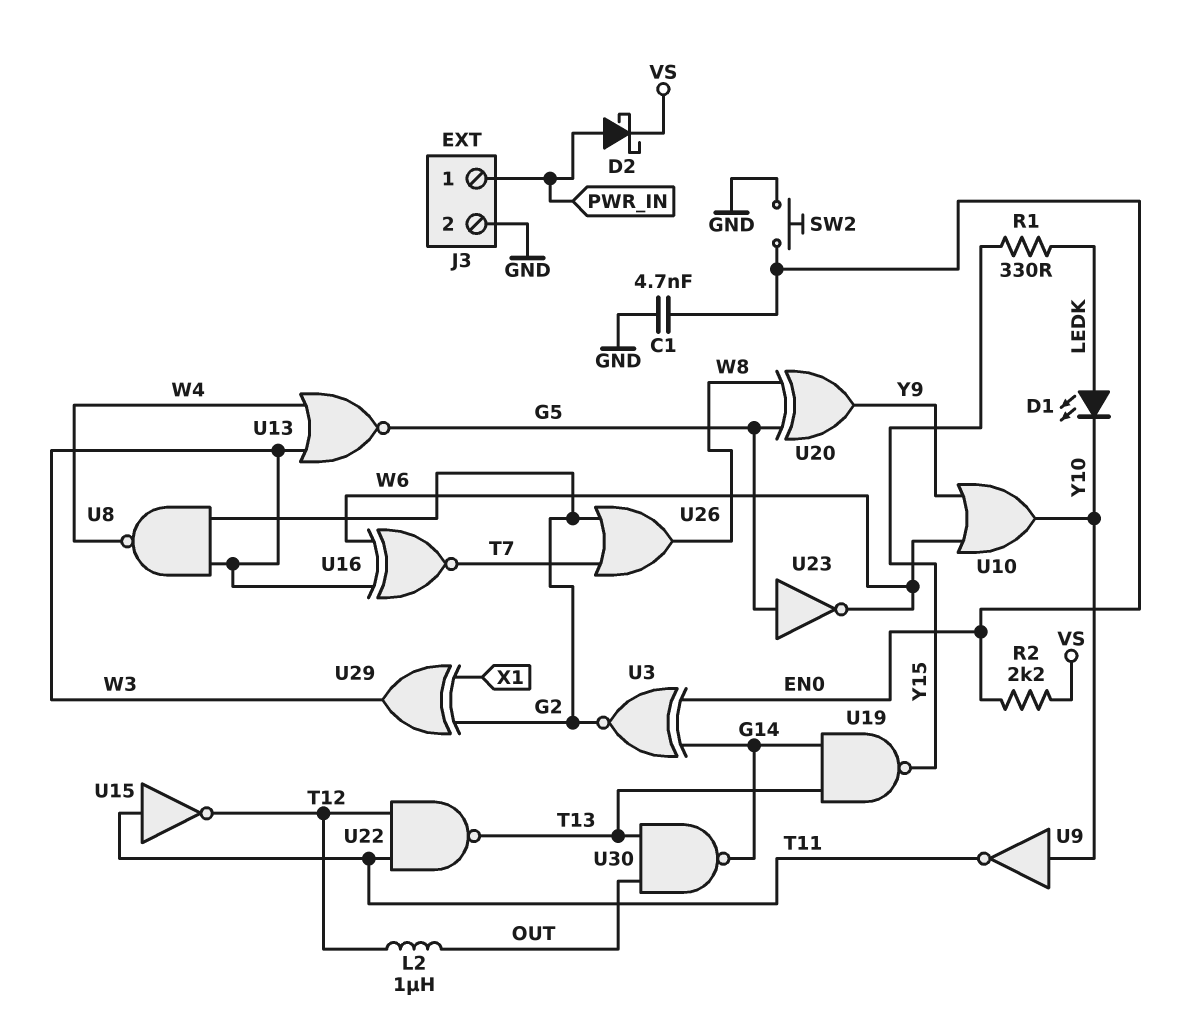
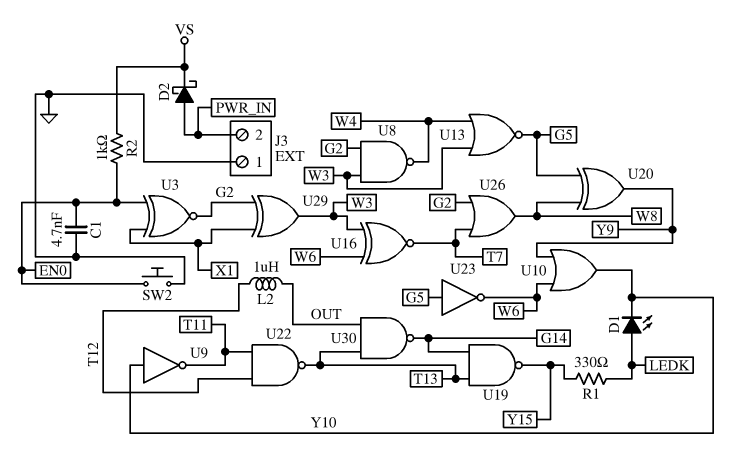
J3 pin 1: PWR_IN -> GND
J3 pin 2: GND -> PWR_IN
R2: 2.2k (EN0, VS) -> 1k (EN0, VS)
U3: XNOR (in EN0, in G14, out G2) -> XNOR (in EN0, in X1, out G2)
U15: NOT (in T11, out T12) -> none

